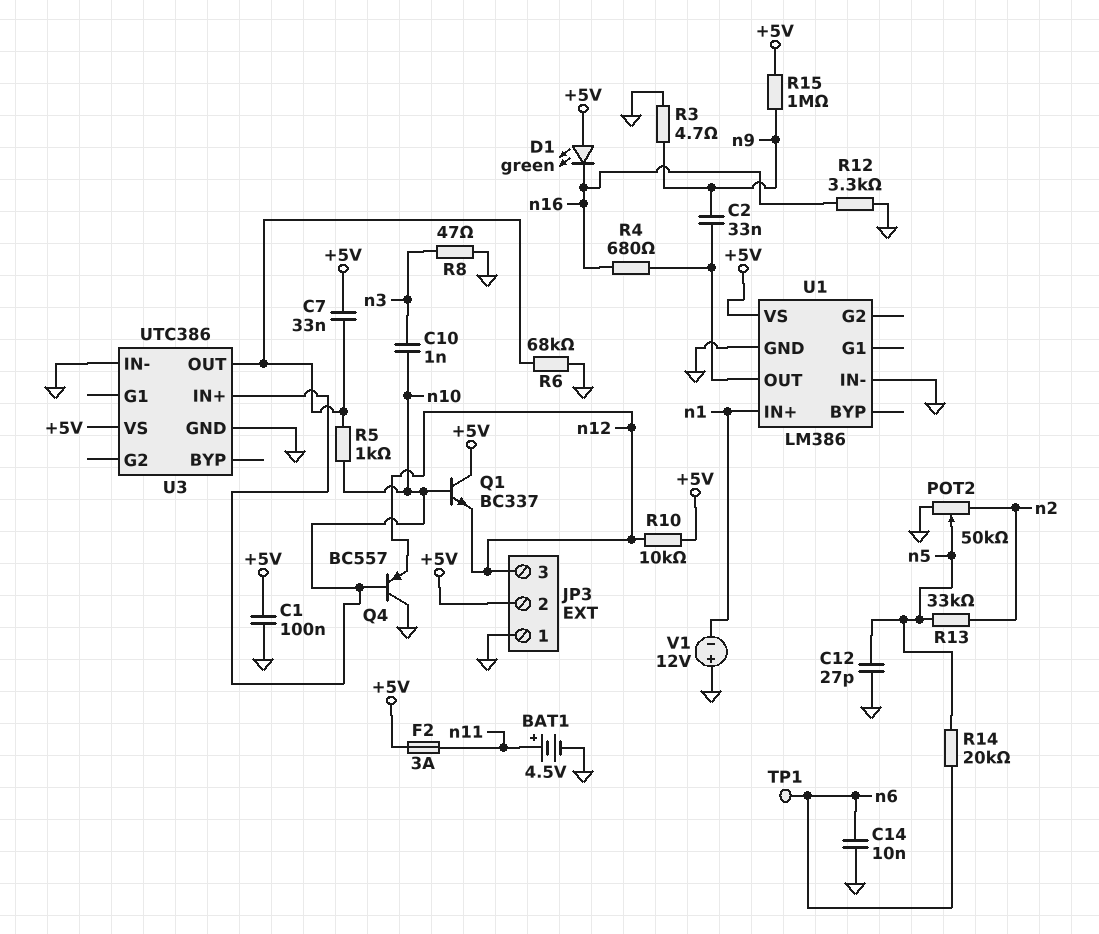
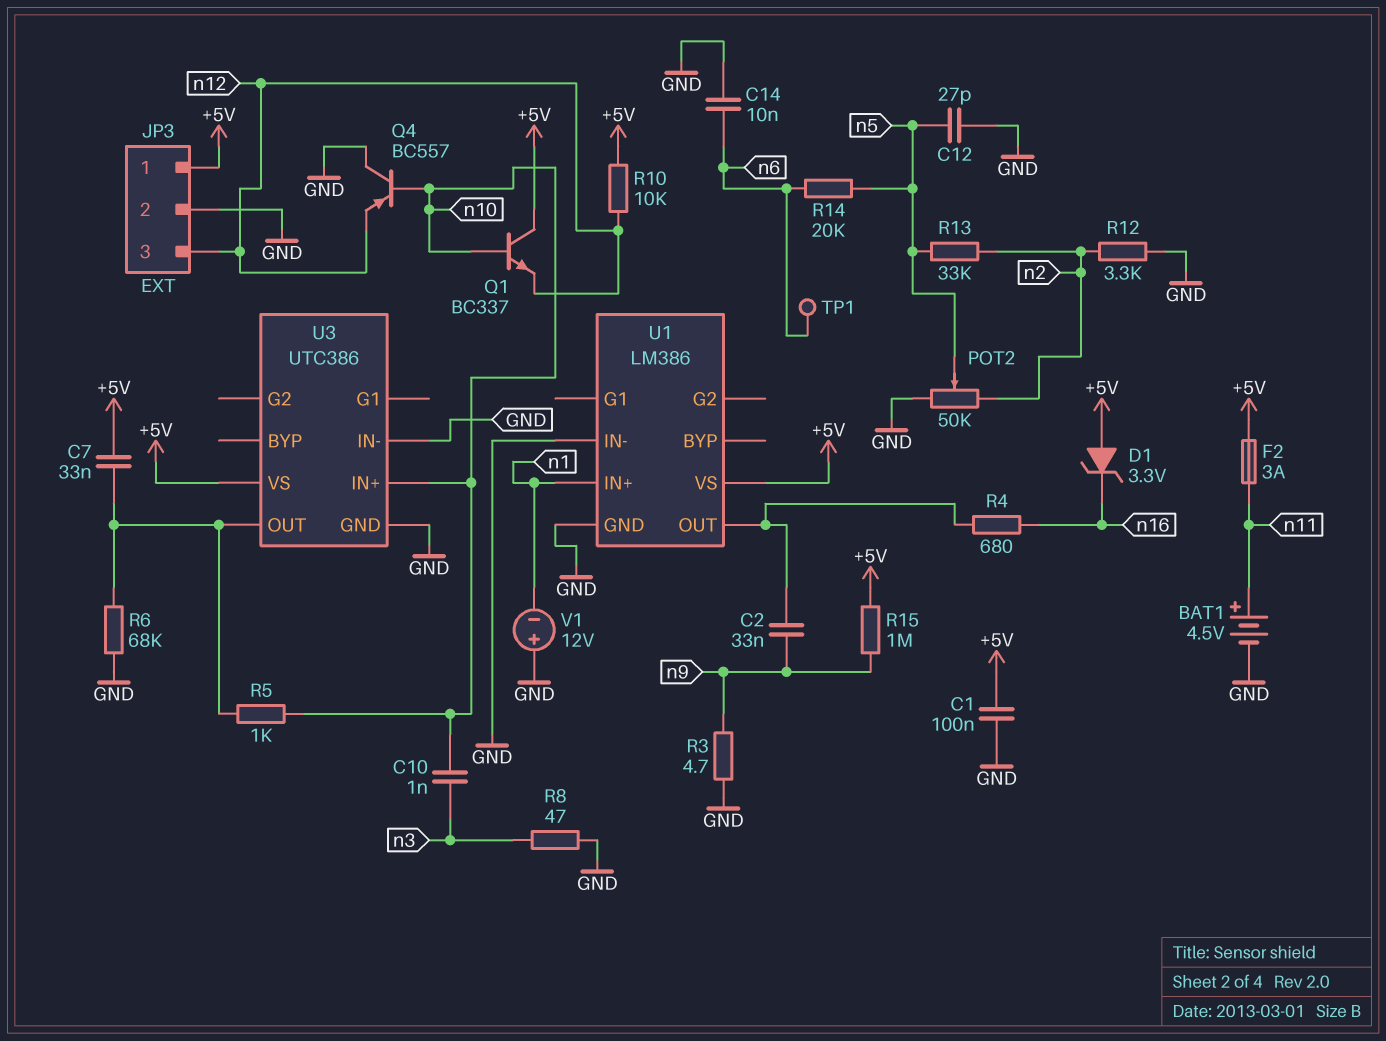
D1: LED green (A +5V, K n16) -> zener 3.3V (A +5V, K n16)
JP3 pin 1: GND -> +5V
JP3 pin 2: +5V -> GND
R12: 3.3k (GND, n16) -> 3.3k (GND, n2)

